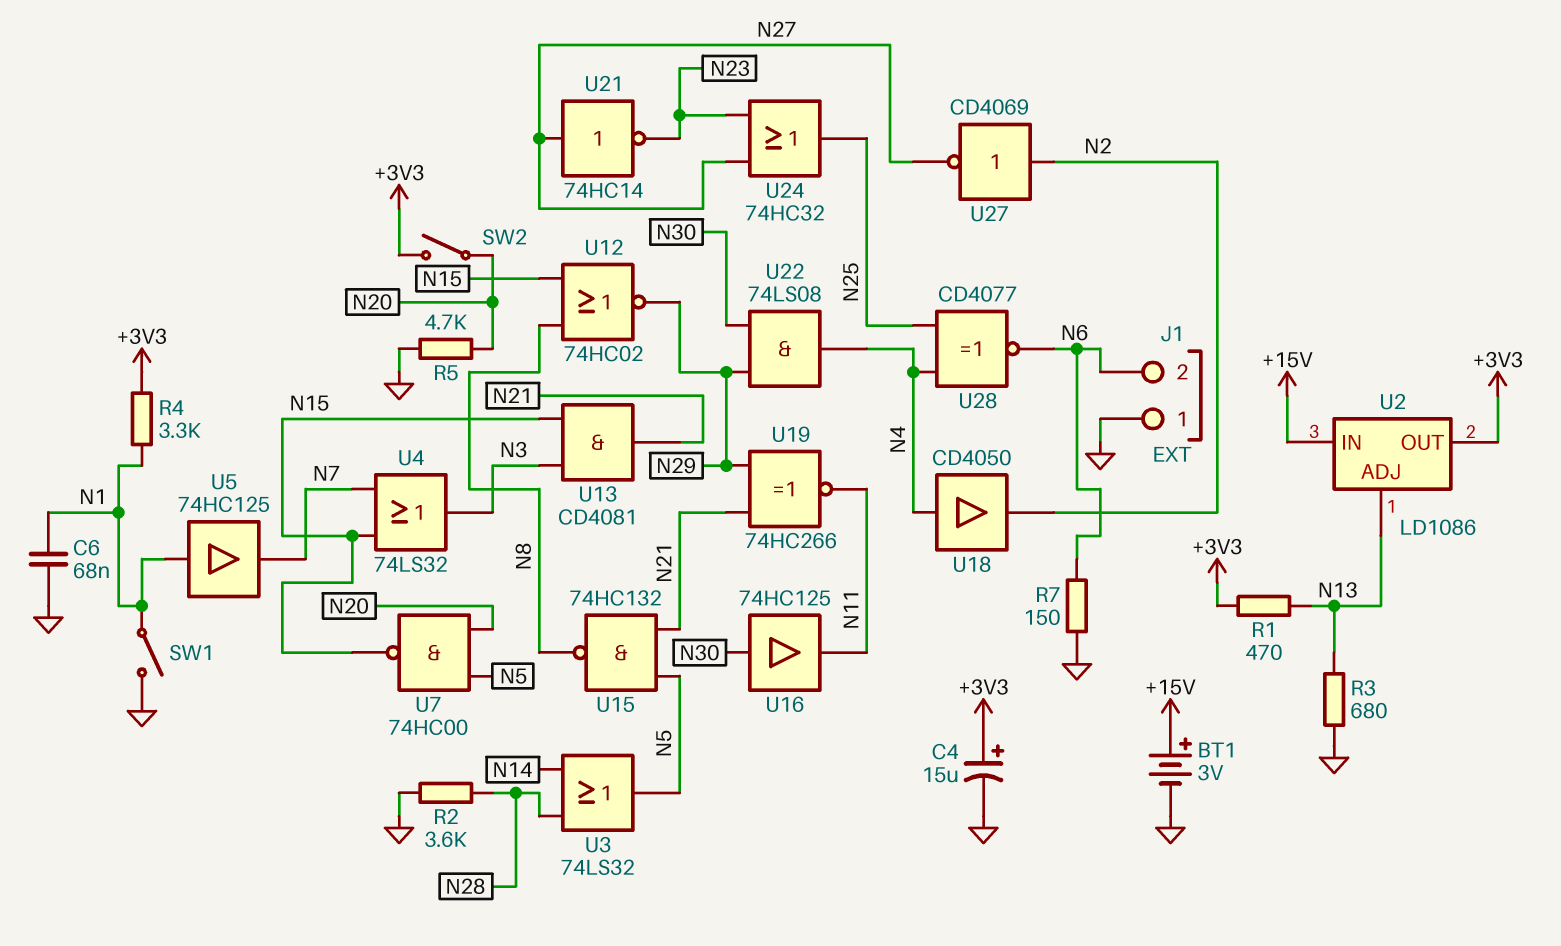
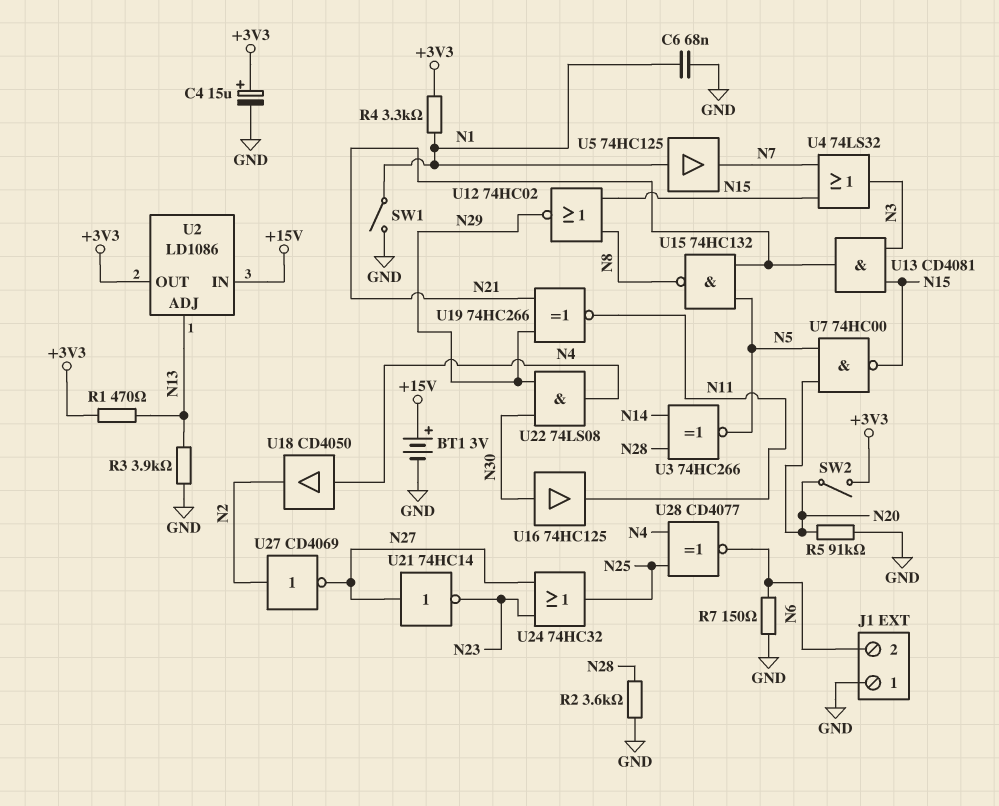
R3: 680 (GND, N13) -> 3.9k (GND, N13)
R5: 4.7k (GND, N20) -> 91k (GND, N20)
U3: OR 74LS32 (in N14, in N28, out N5) -> XNOR 74HC266 (in N14, in N28, out N5)

